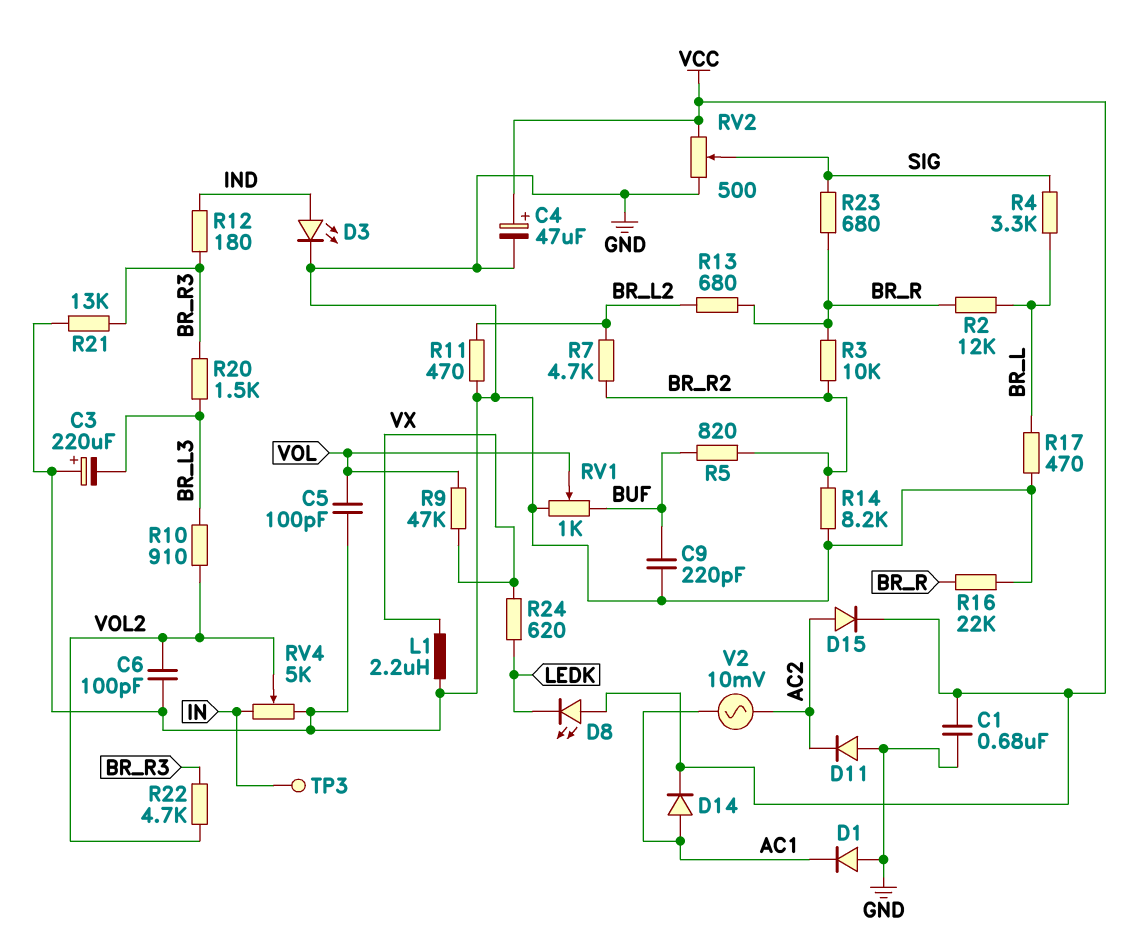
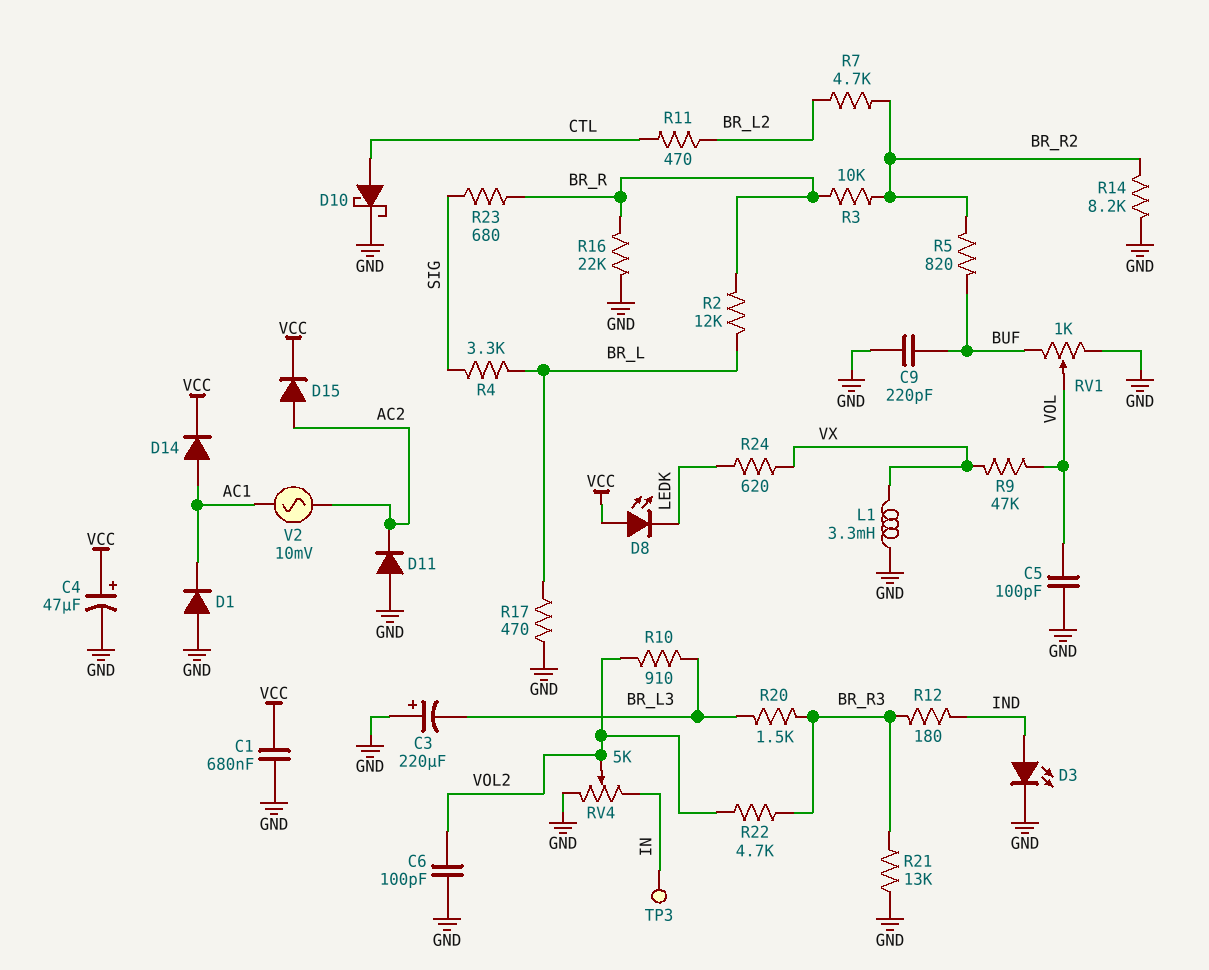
D10: none -> schottky (A CTL, K GND)
L1: 2.2uH (GND, VX) -> 3.3mH (GND, VX)
R11: 470 (BR_L2, GND) -> 470 (BR_L2, CTL)
R13: 680 (BR_L2, BR_R) -> none
RV2: 500 (GND, VCC, wiper SIG) -> none

